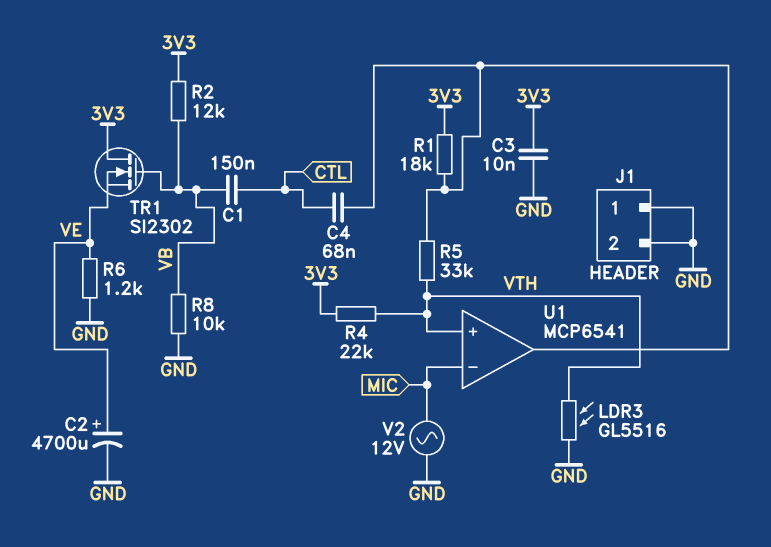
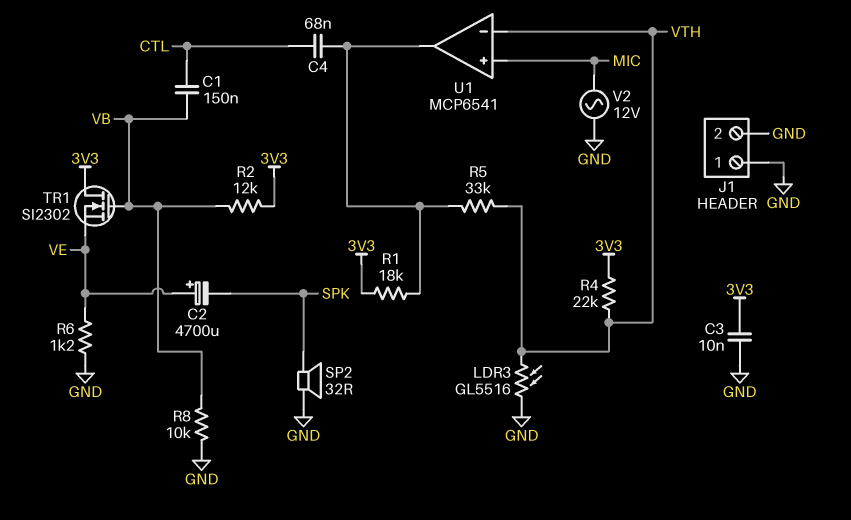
C2: 4700uF (plus VE, minus GND) -> 4700uF (plus VE, minus SPK)
SP2: none -> speaker 32R (GND, SPK)
U1 pin in+: VTH -> MIC
U1 pin in-: MIC -> VTH

